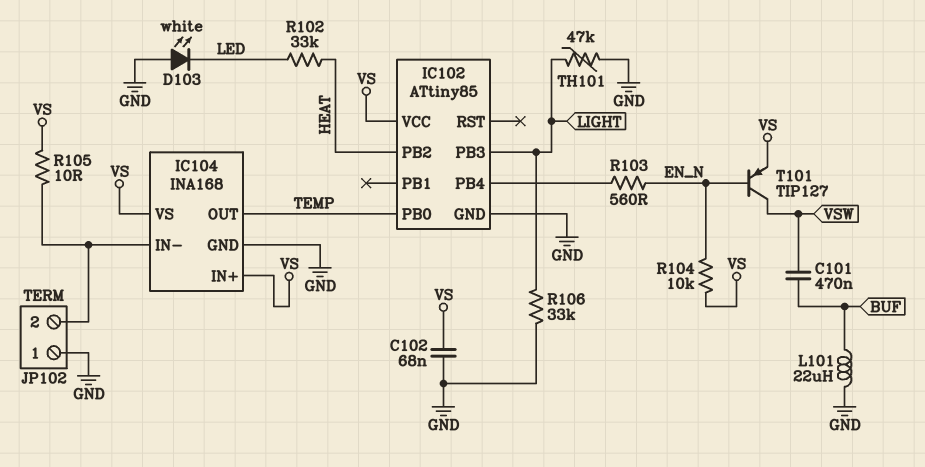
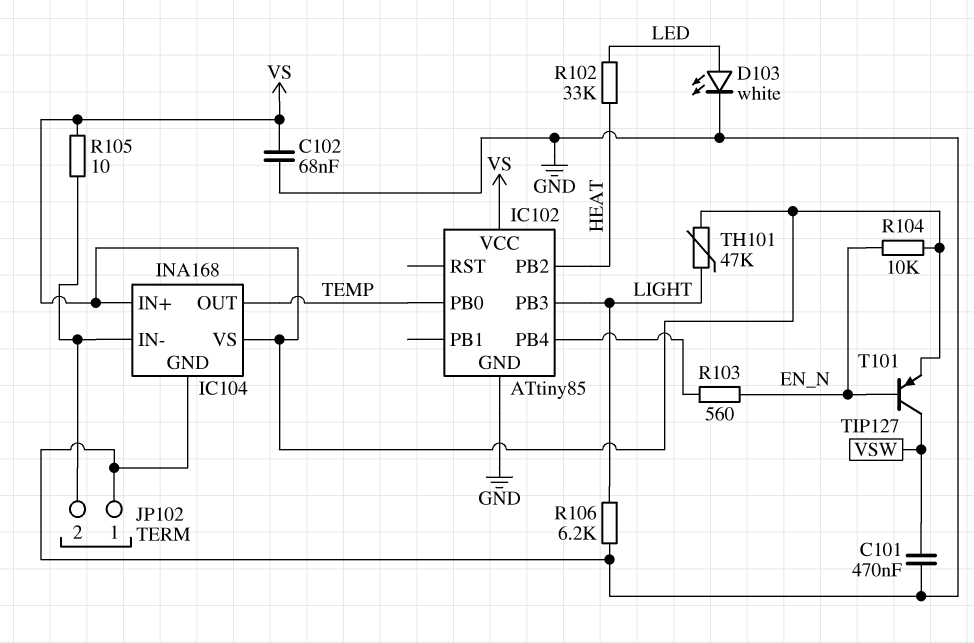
C101: 470nF (BUF, VSW) -> 470nF (GND, VSW)
D103: LED white (A GND, K LED) -> LED white (A LED, K GND)
L101: 22uH (BUF, GND) -> none
R106: 33k (GND, LIGHT) -> 6.2k (GND, LIGHT)
TH101: 47k (GND, LIGHT) -> 47k (LIGHT, VS)

